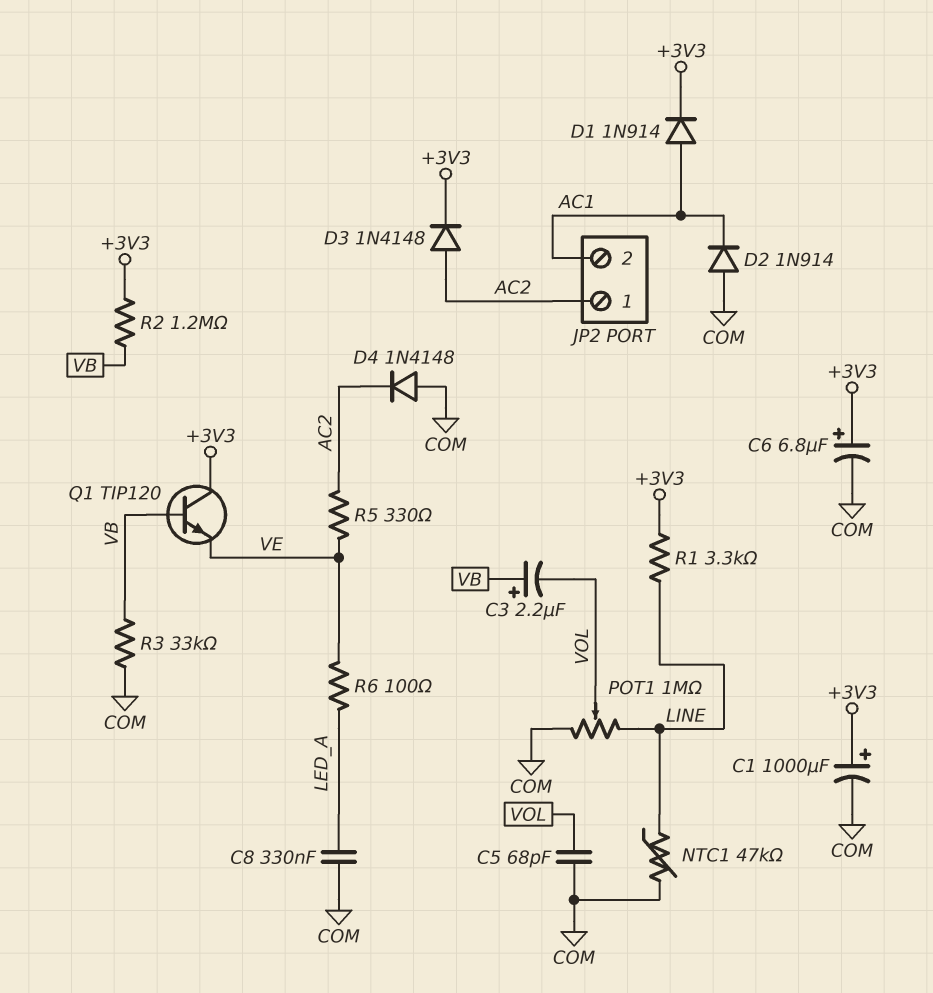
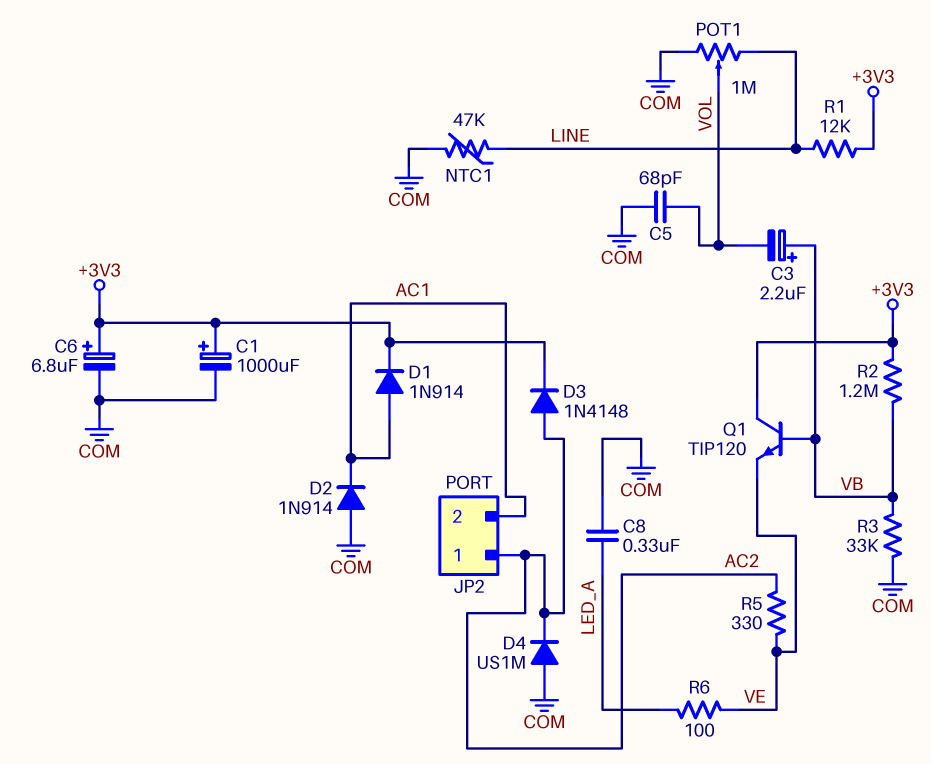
D4: diode 1N4148 (A COM, K AC2) -> diode US1M (A COM, K AC2)
R1: 3.3k (+3V3, LINE) -> 12k (+3V3, LINE)

